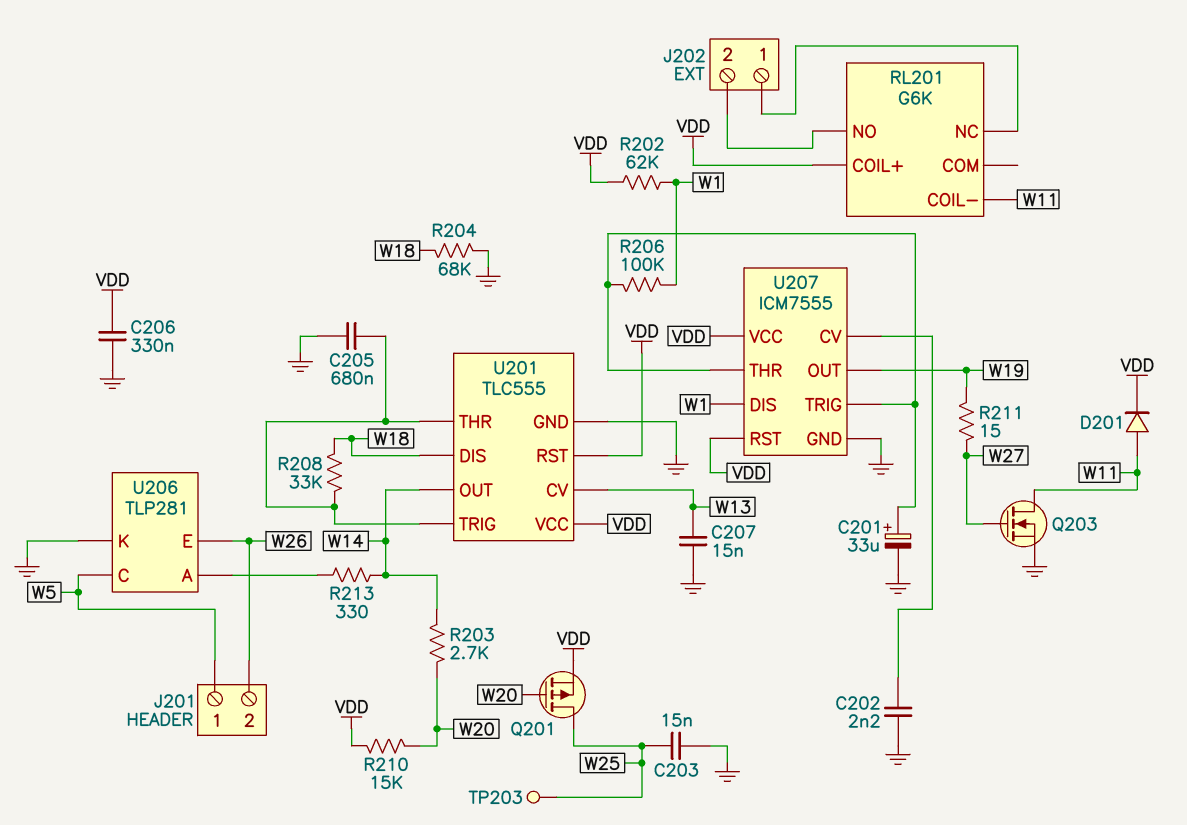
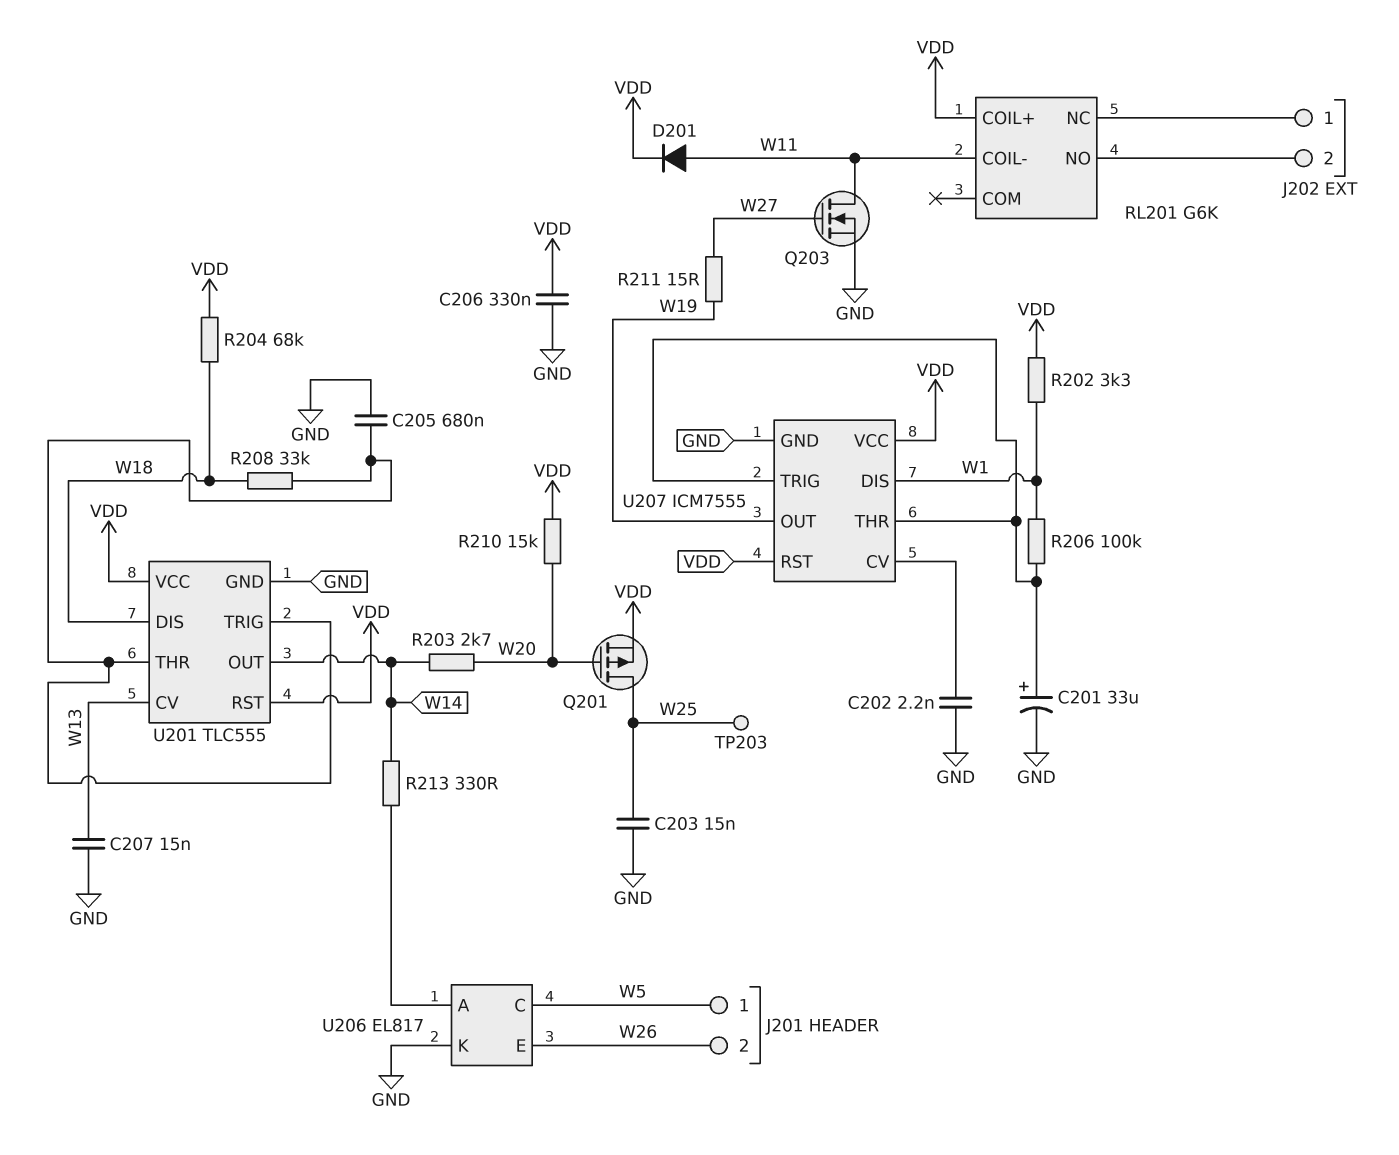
R202: 62k (VDD, W1) -> 3.3k (VDD, W1)
R204: 68k (GND, W18) -> 68k (VDD, W18)
U206: TLP281 -> EL817

